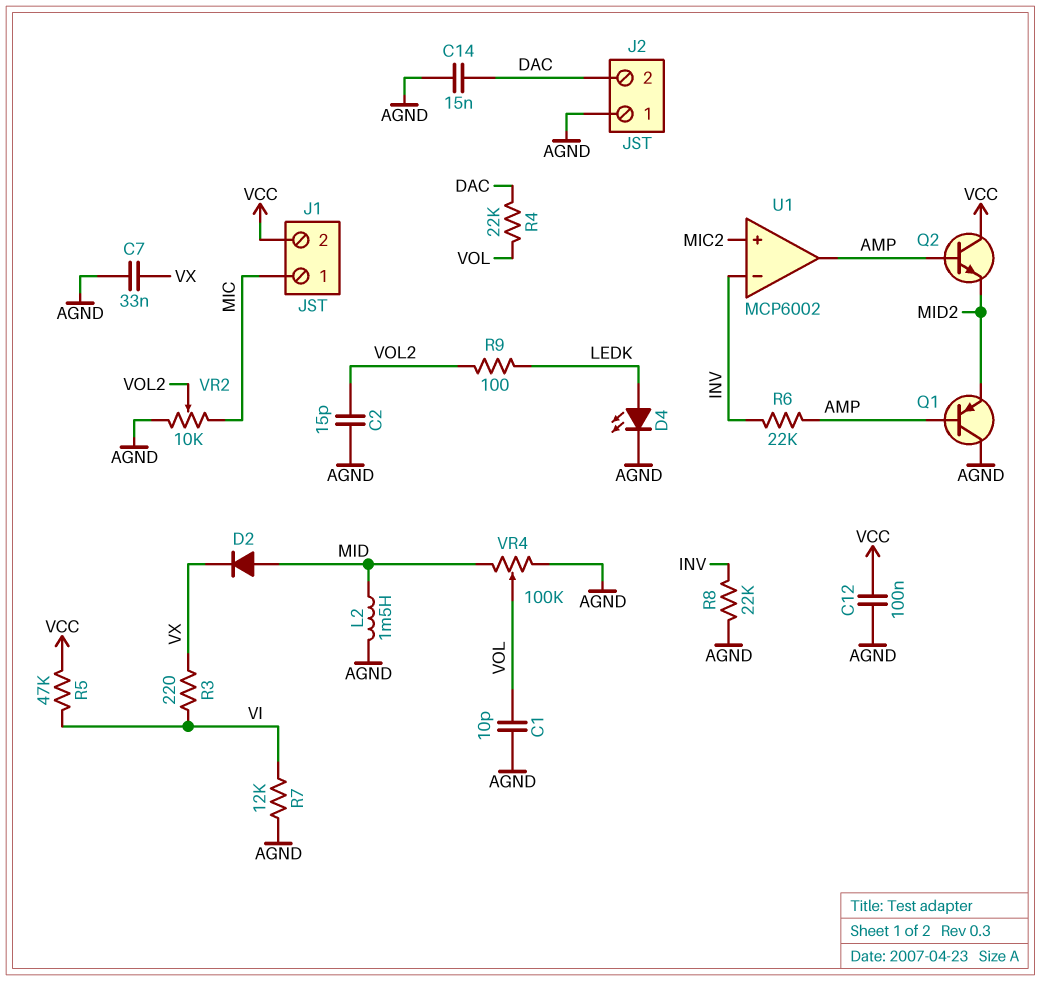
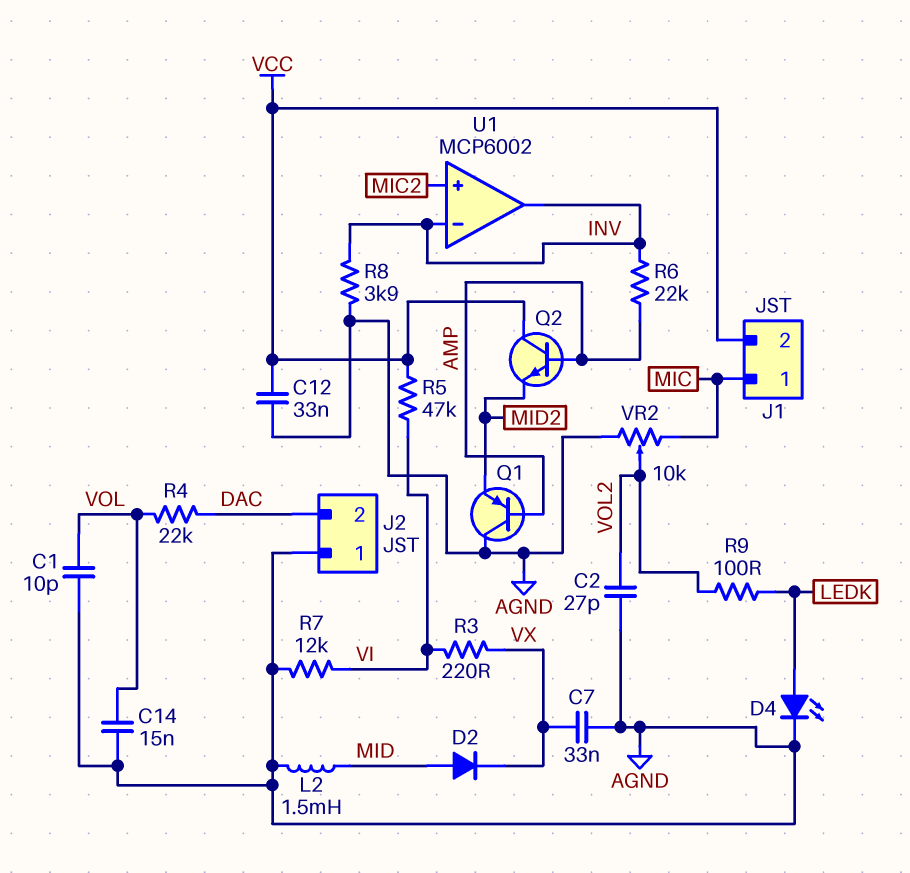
C2: 15pF (AGND, VOL2) -> 27pF (AGND, VOL2)
C12: 100nF (AGND, VCC) -> 33nF (AGND, VCC)
C14: 15nF (AGND, DAC) -> 15nF (AGND, VOL)
R8: 22k (AGND, INV) -> 3.9k (AGND, INV)
U1 pin out: AMP -> INV
VR4: 100k (AGND, MID, wiper VOL) -> none

